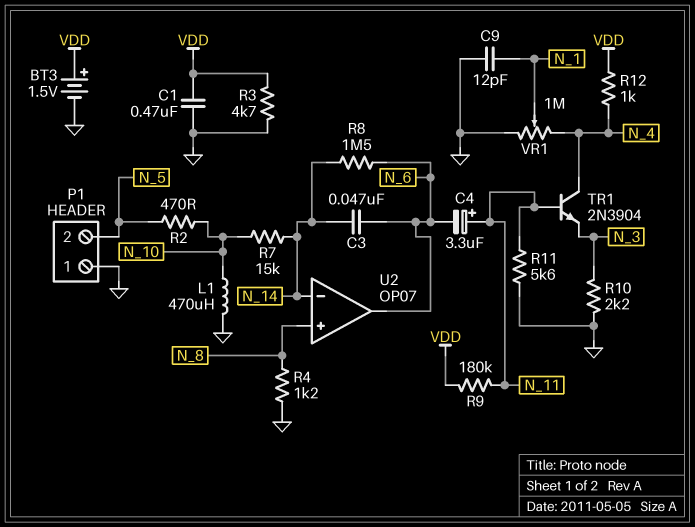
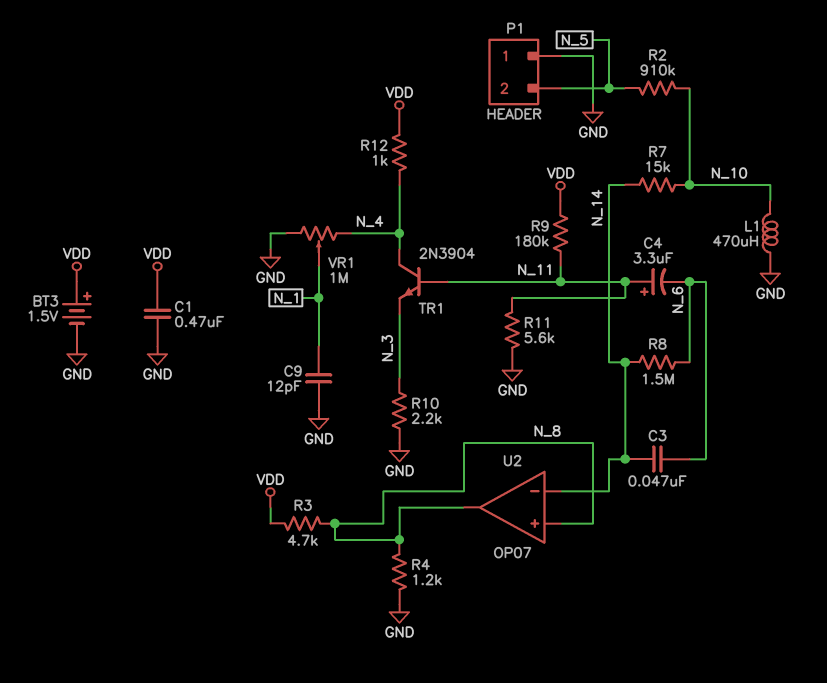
R2: 470 (N_5, N_10) -> 910k (N_5, N_10)
R3: 4.7k (GND, VDD) -> 4.7k (N_8, VDD)
U2 pin out: N_6 -> N_8

